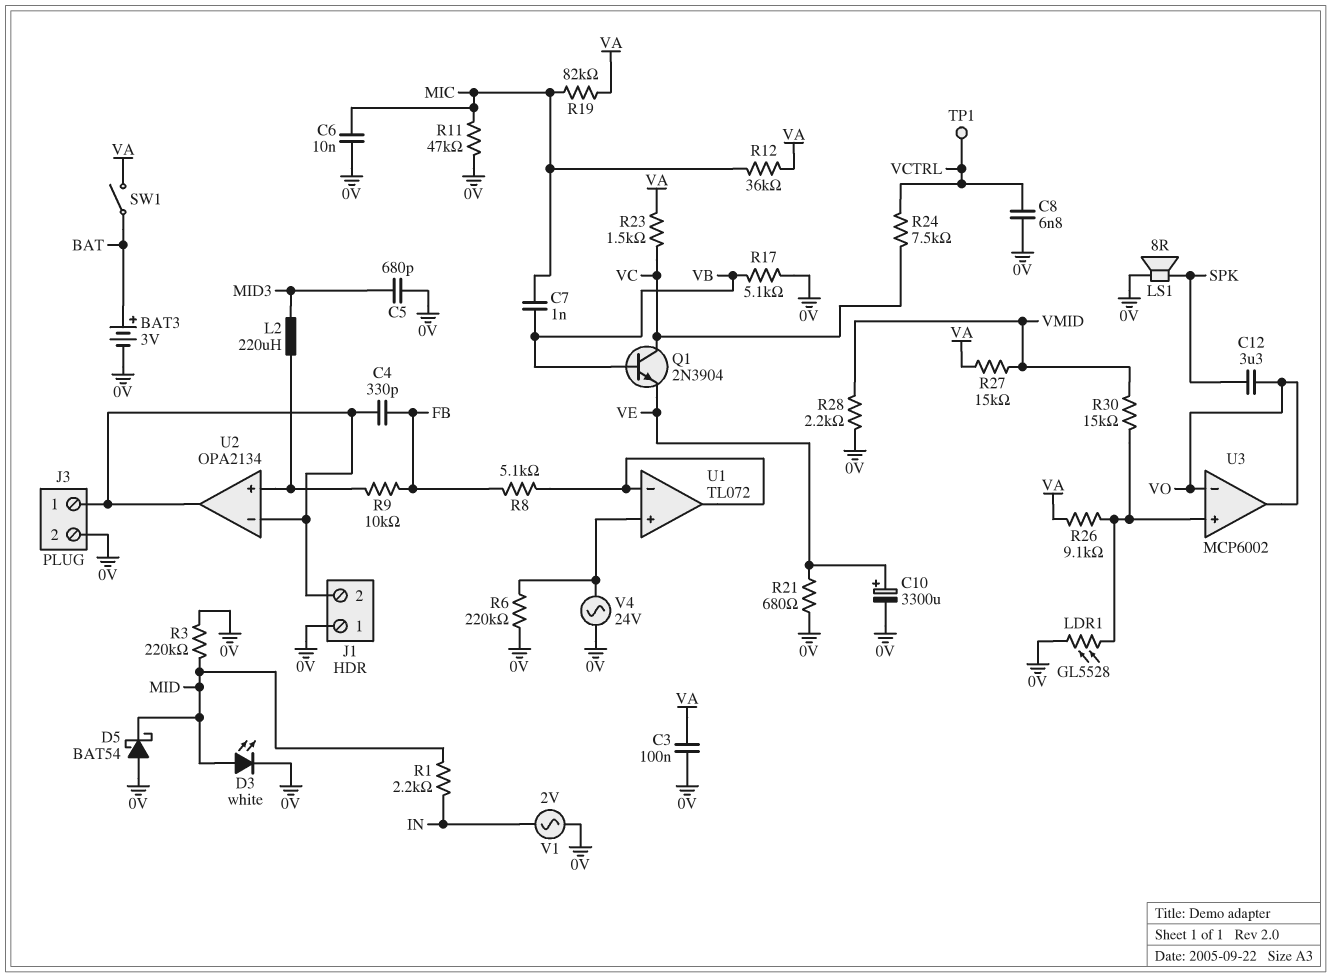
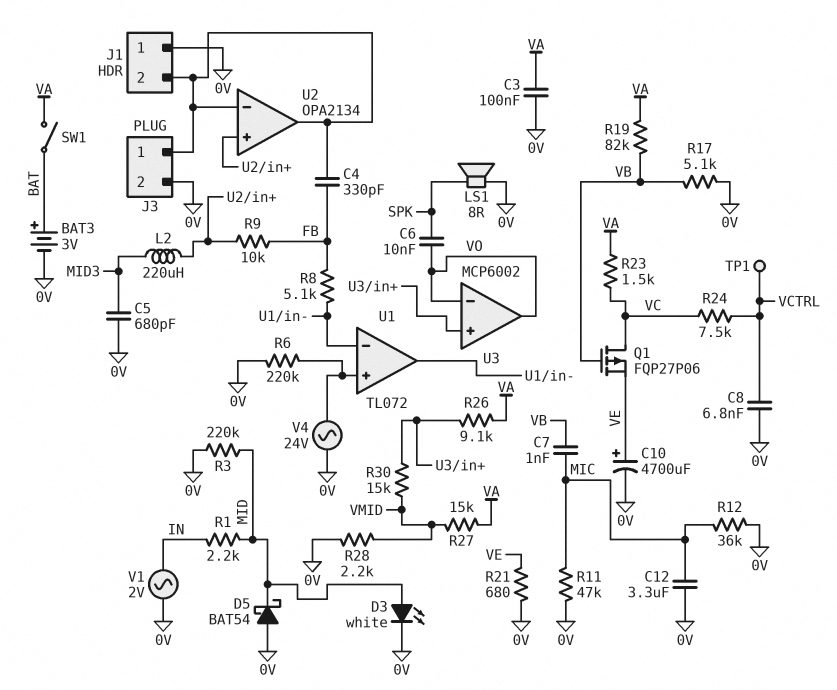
C6: 10nF (0V, MIC) -> 10nF (SPK, VO)
C10: 3300uF (plus VE, minus 0V) -> 4700uF (plus VE, minus 0V)
C12: 3.3uF (SPK, VO) -> 3.3uF (0V, MIC)
LDR1: GL5528 (0V, U3/in+) -> none
Q1: NPN 2N3904 (B VB, C VC, E VE) -> PMOS FQP27P06 (G VB, D VC, S VE)
R12: 36k (MIC, VA) -> 36k (0V, MIC)
R19: 82k (MIC, VA) -> 82k (VA, VB)

